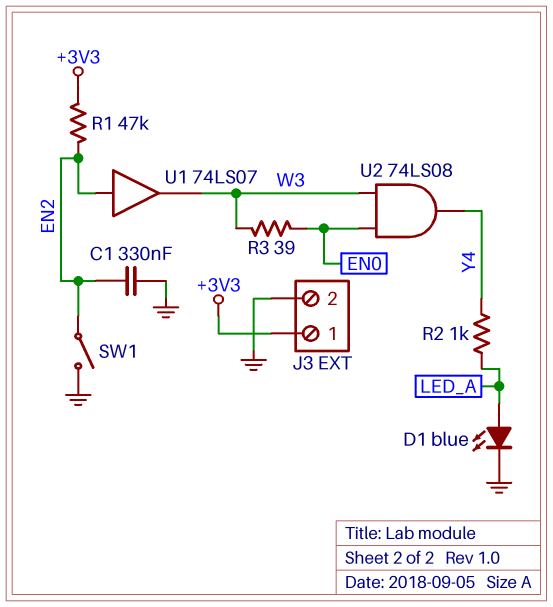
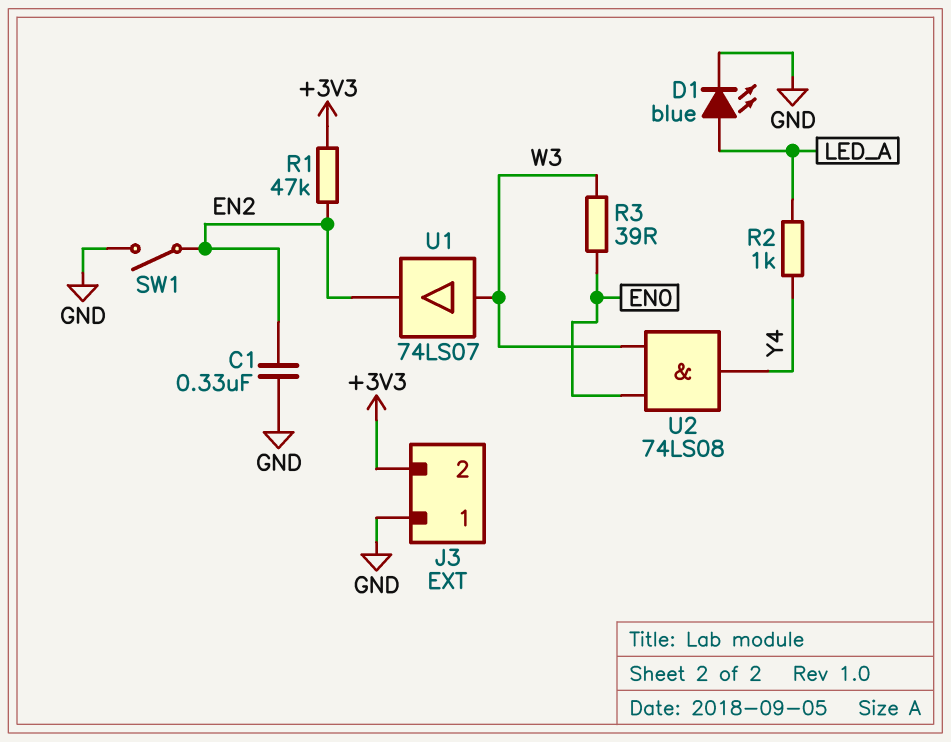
J3 pin 1: +3V3 -> GND
J3 pin 2: GND -> +3V3
U1: buffer 74LS07 (in EN2, out W3) -> buffer 74LS07 (in W3, out EN2)

